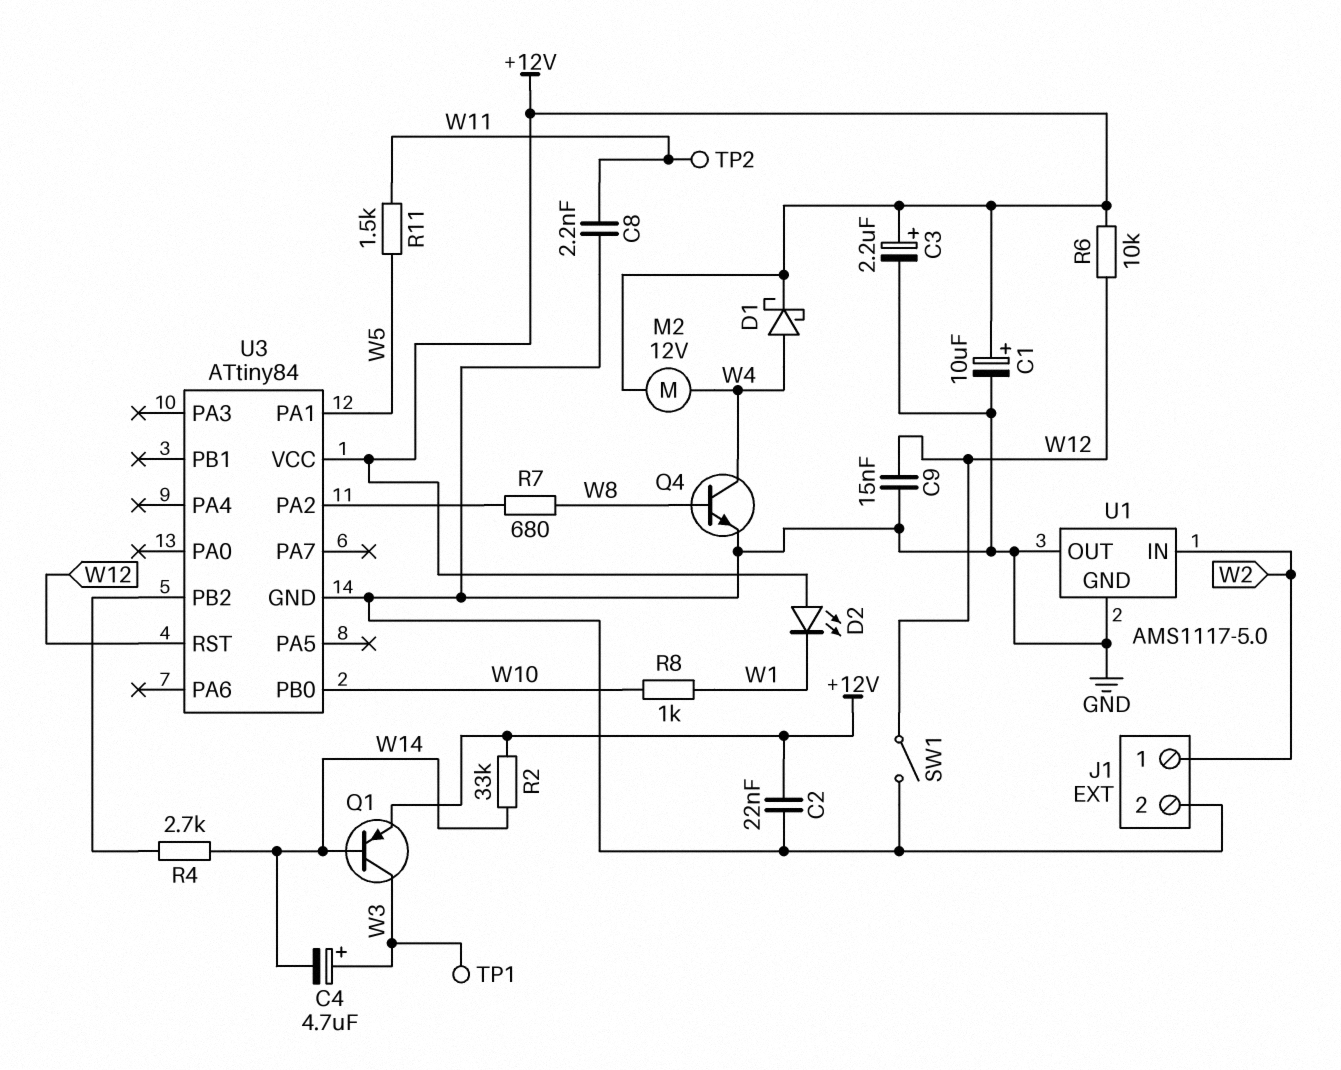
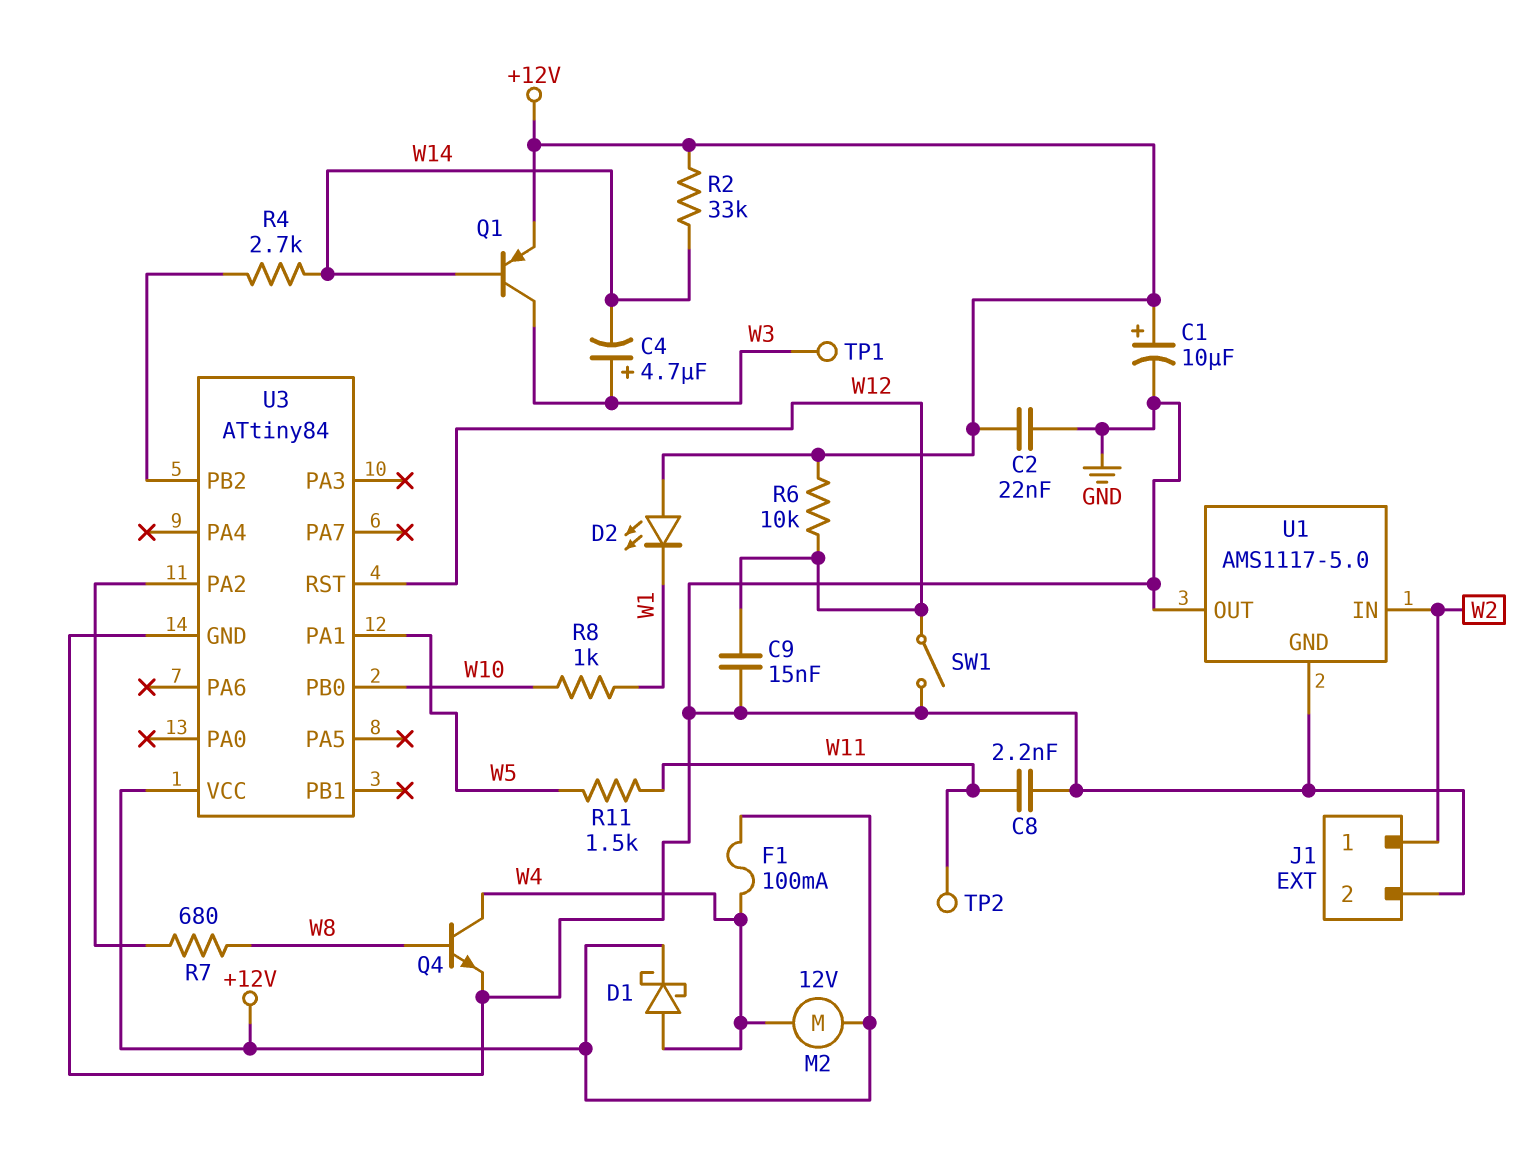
C3: 2.2uF (plus +12V, minus GND) -> none
F1: none -> 100mA (+12V, W4)

